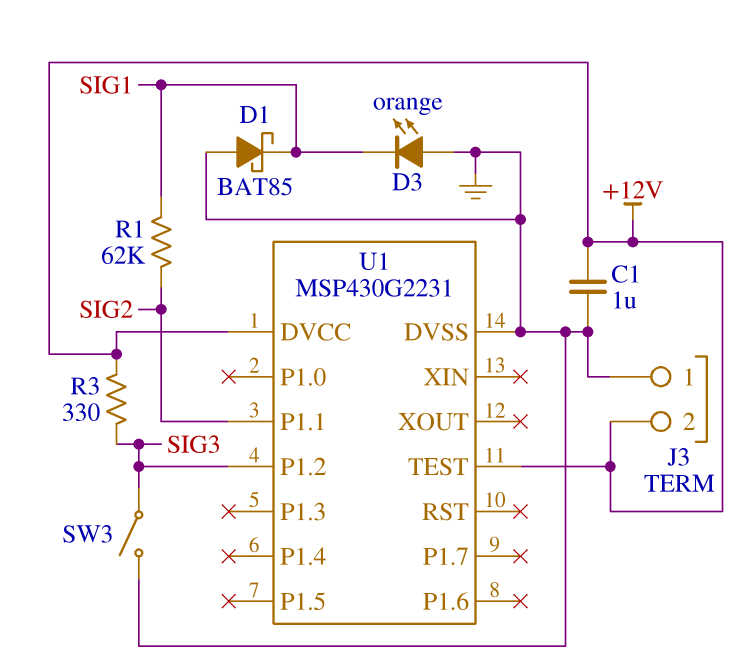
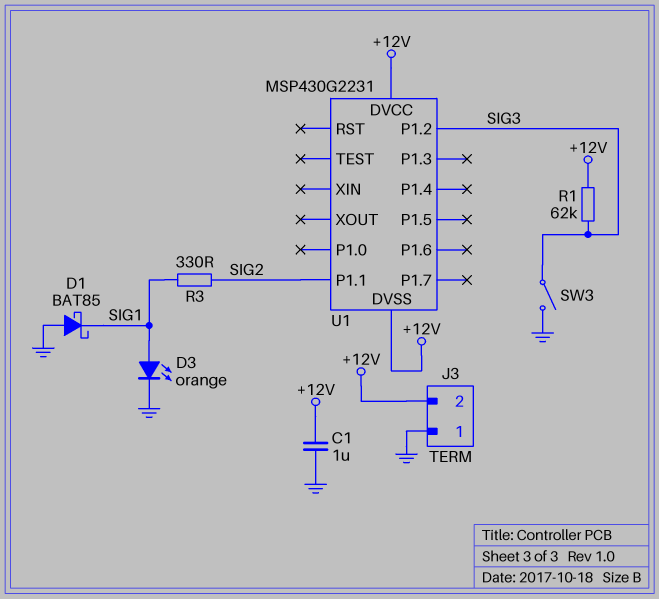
D3: LED orange (A GND, K SIG1) -> LED orange (A SIG1, K GND)
R1: 62k (SIG1, SIG2) -> 62k (+12V, SIG3)
R3: 330 (+12V, SIG3) -> 330 (SIG1, SIG2)
U1 pin DVSS: GND -> +12V
U1 pin TEST: +12V -> none

